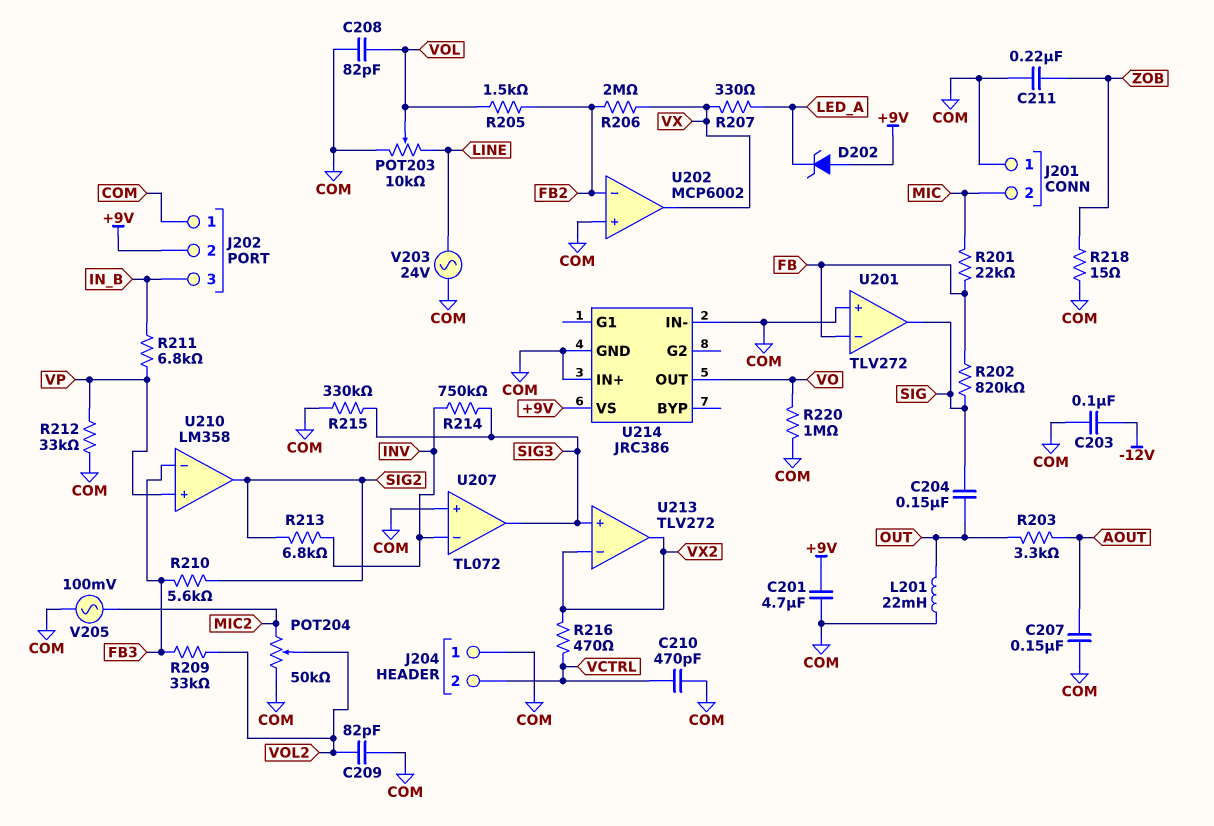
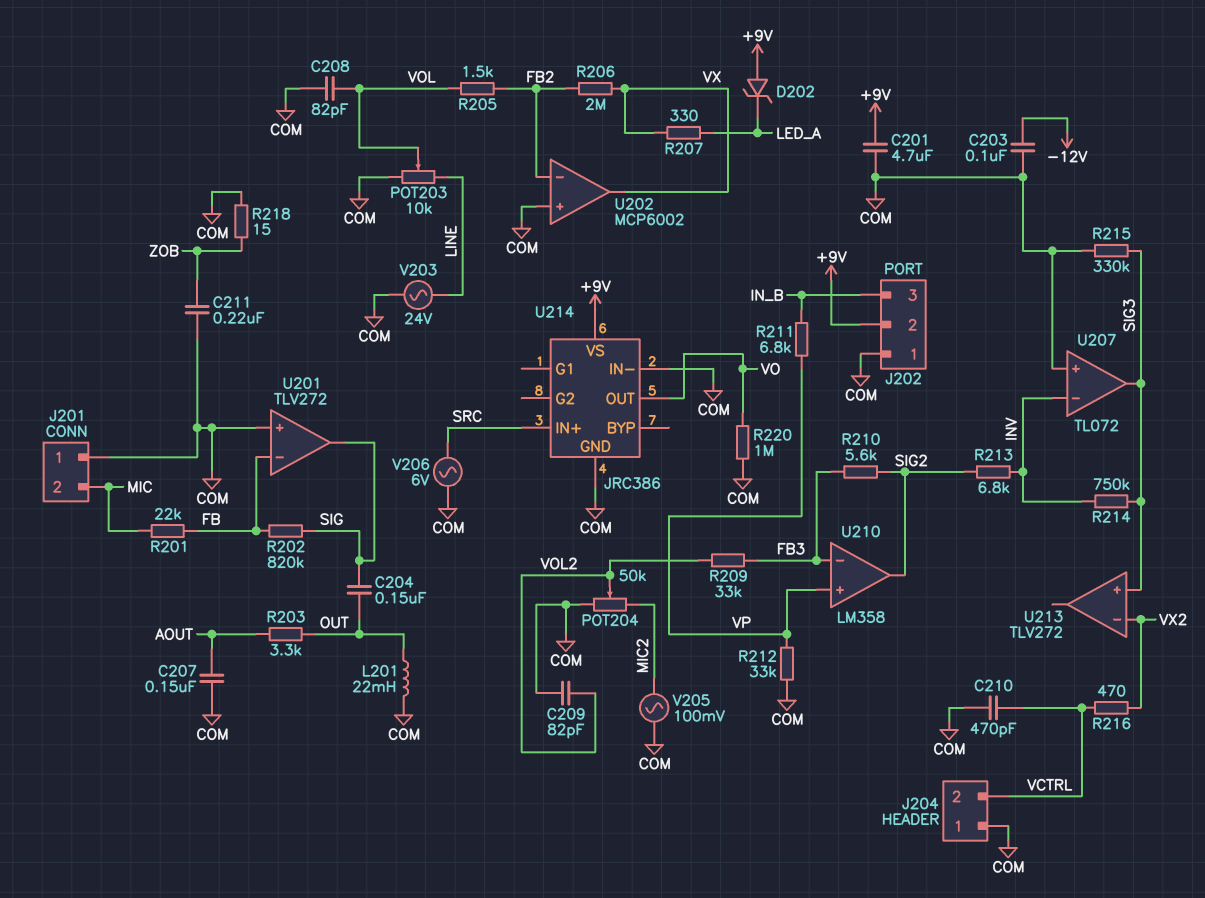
U213 pin out: VX2 -> none
U214 pin IN+: COM -> SRC
V206: none -> AC 6V (COM, SRC)

